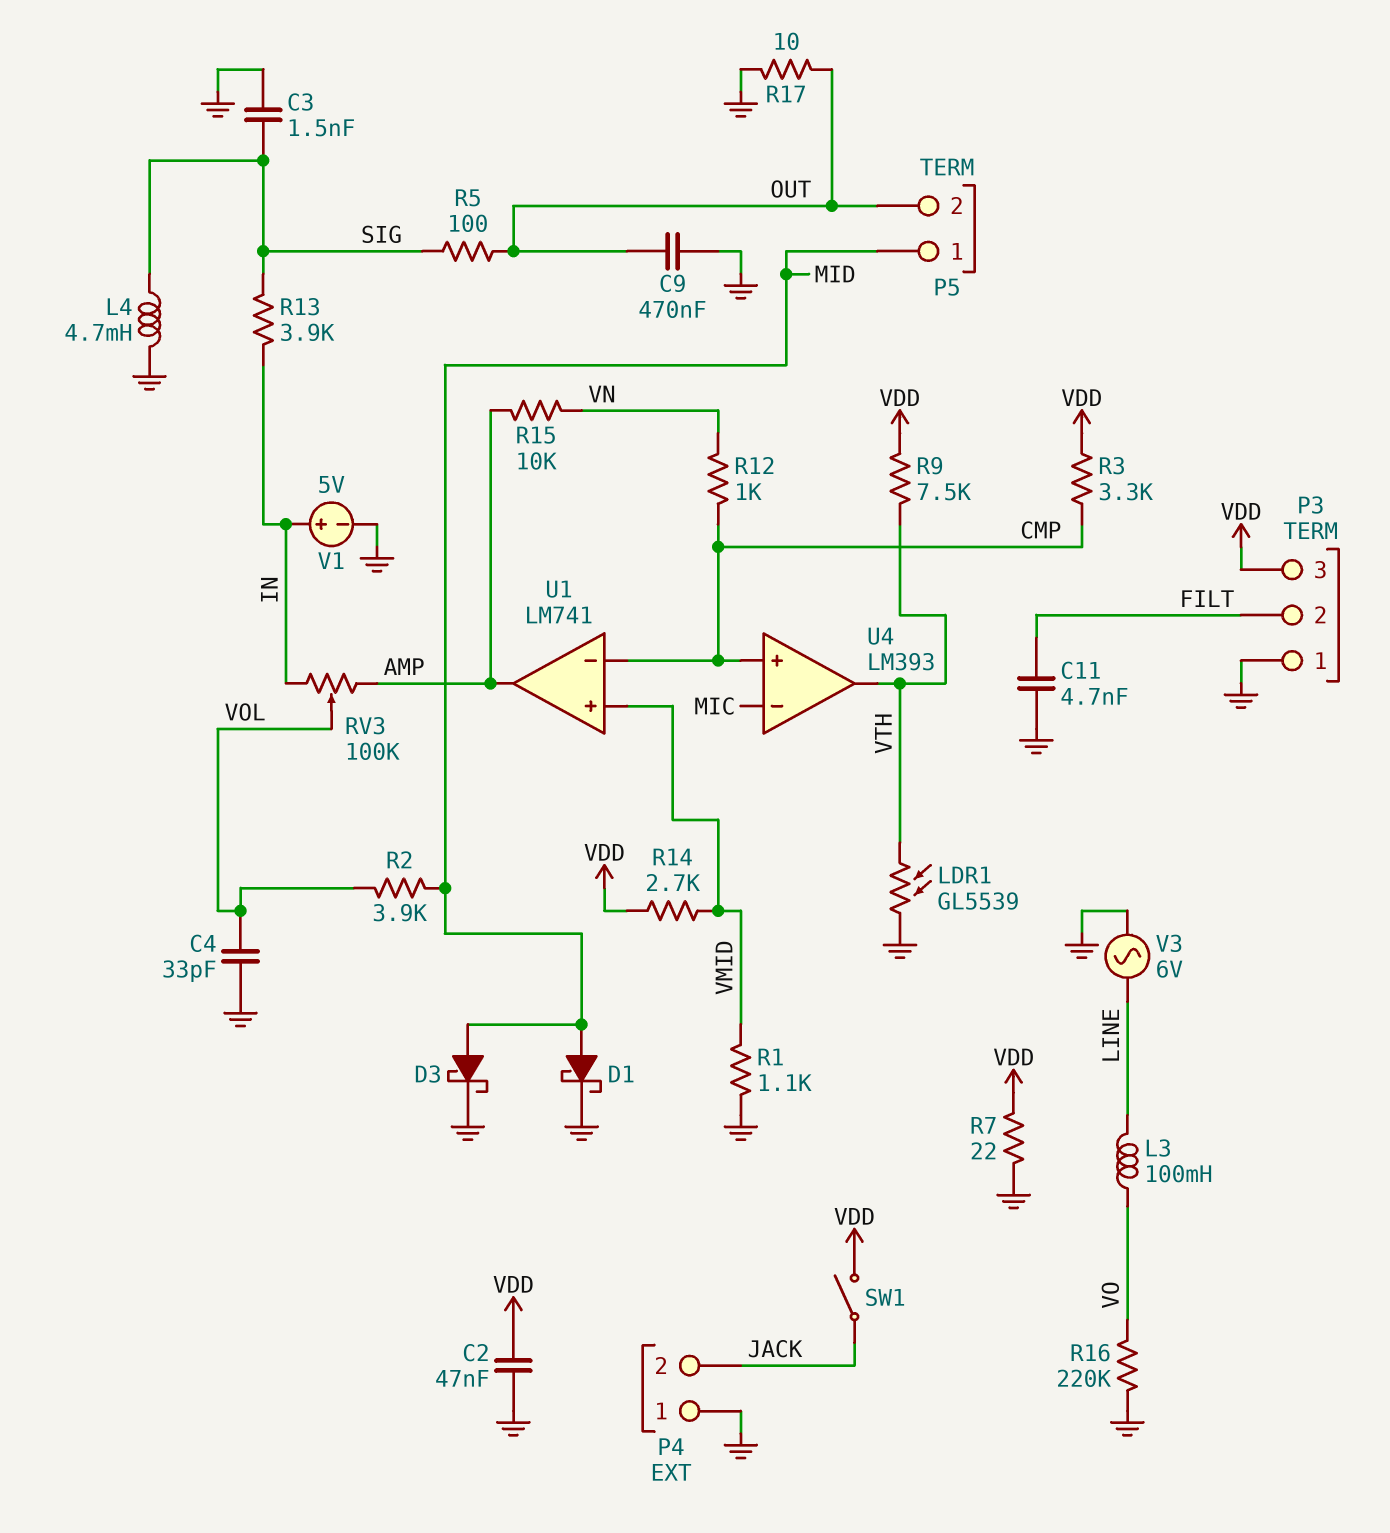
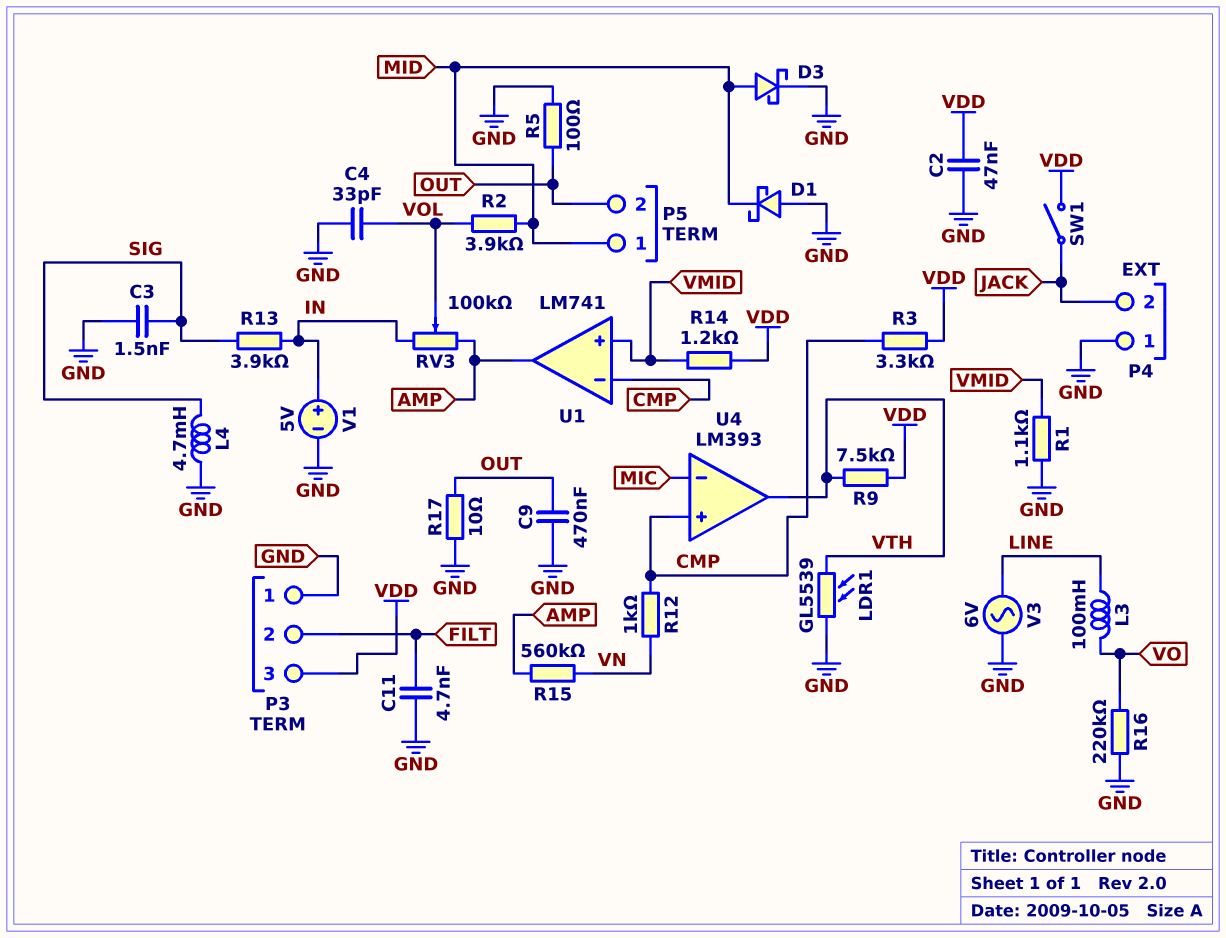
D1: schottky (A MID, K GND) -> schottky (A GND, K MID)
R5: 100 (OUT, SIG) -> 100 (GND, OUT)
R7: 22 (GND, VDD) -> none
R14: 2.7k (VDD, VMID) -> 1.2k (VDD, VMID)
R15: 10k (AMP, VN) -> 560k (AMP, VN)

